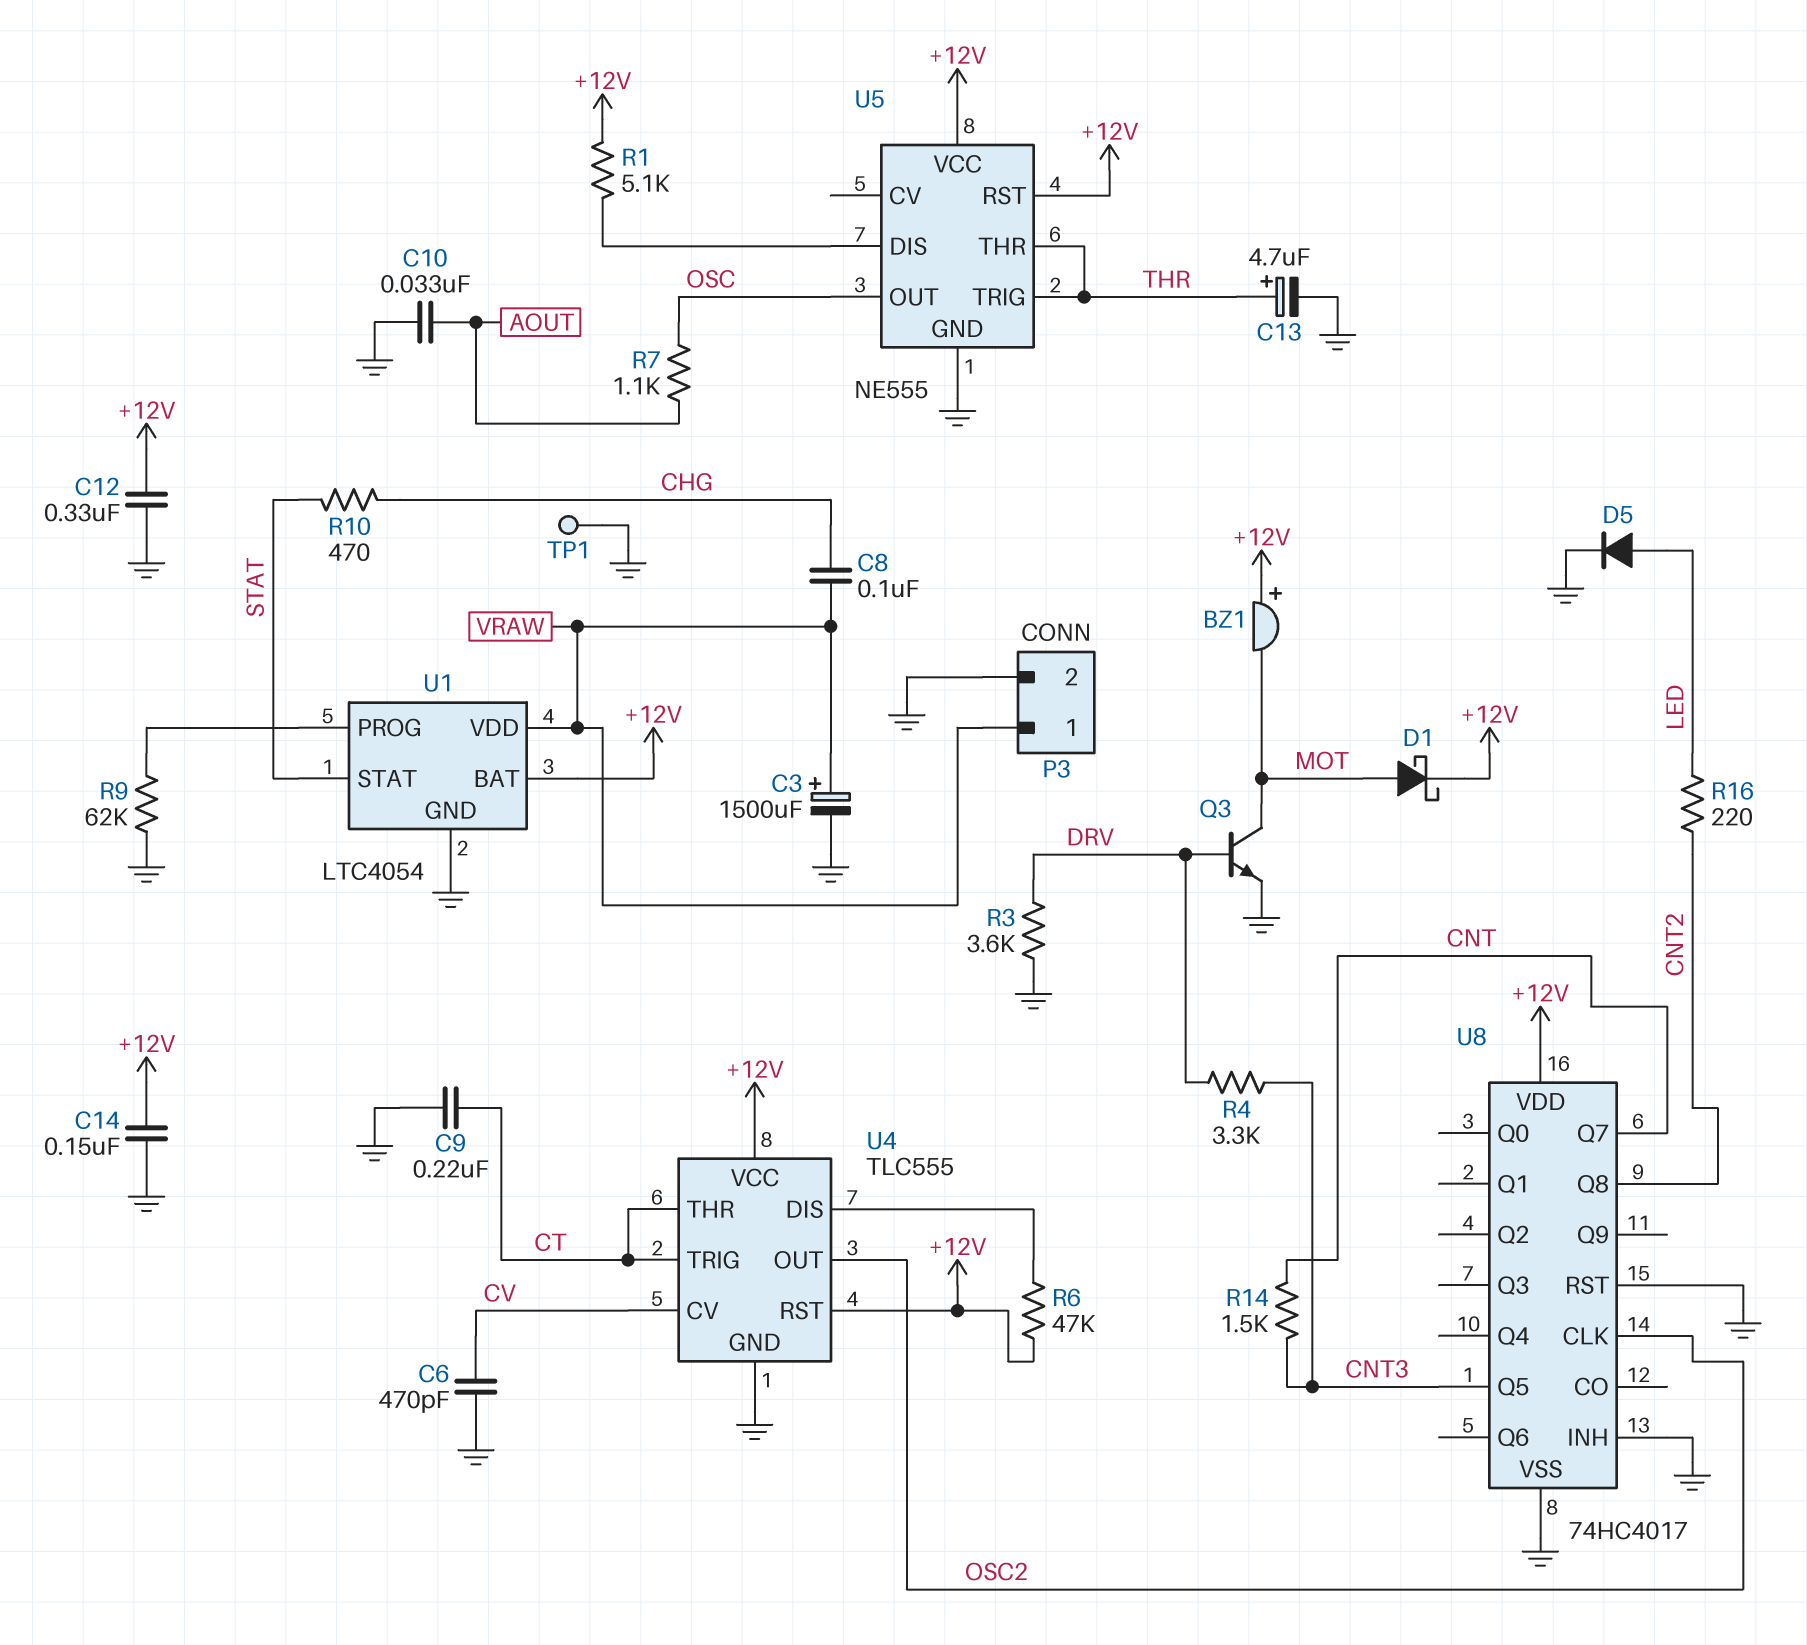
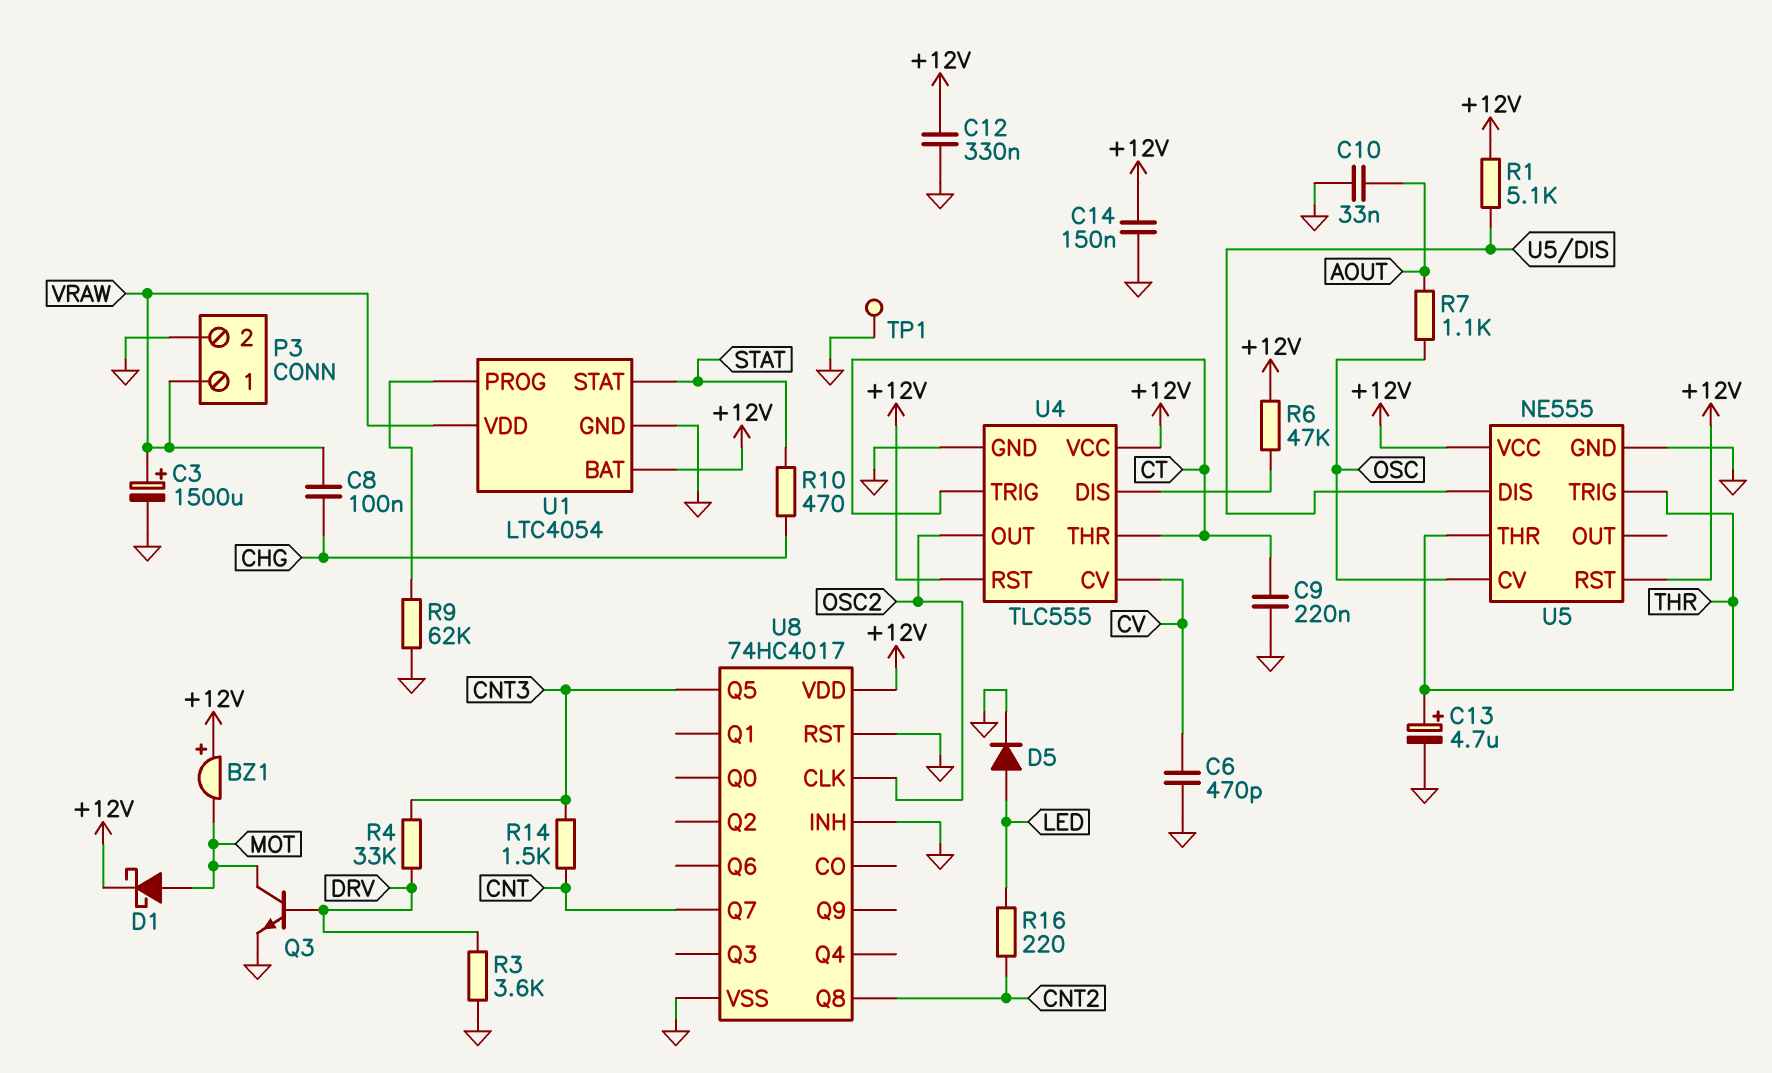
R4: 3.3k (CNT3, DRV) -> 33k (CNT3, DRV)
U5 pin CV: none -> OSC
U5 pin OUT: OSC -> none

